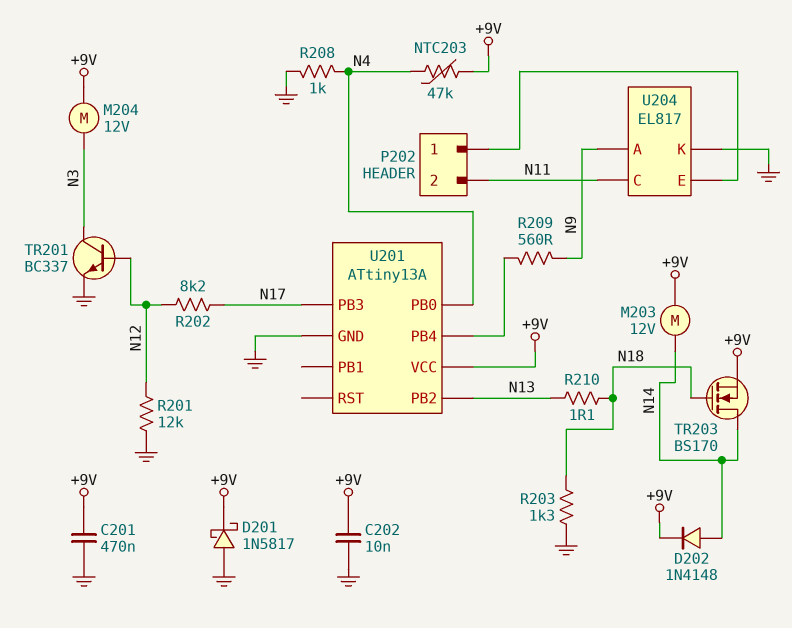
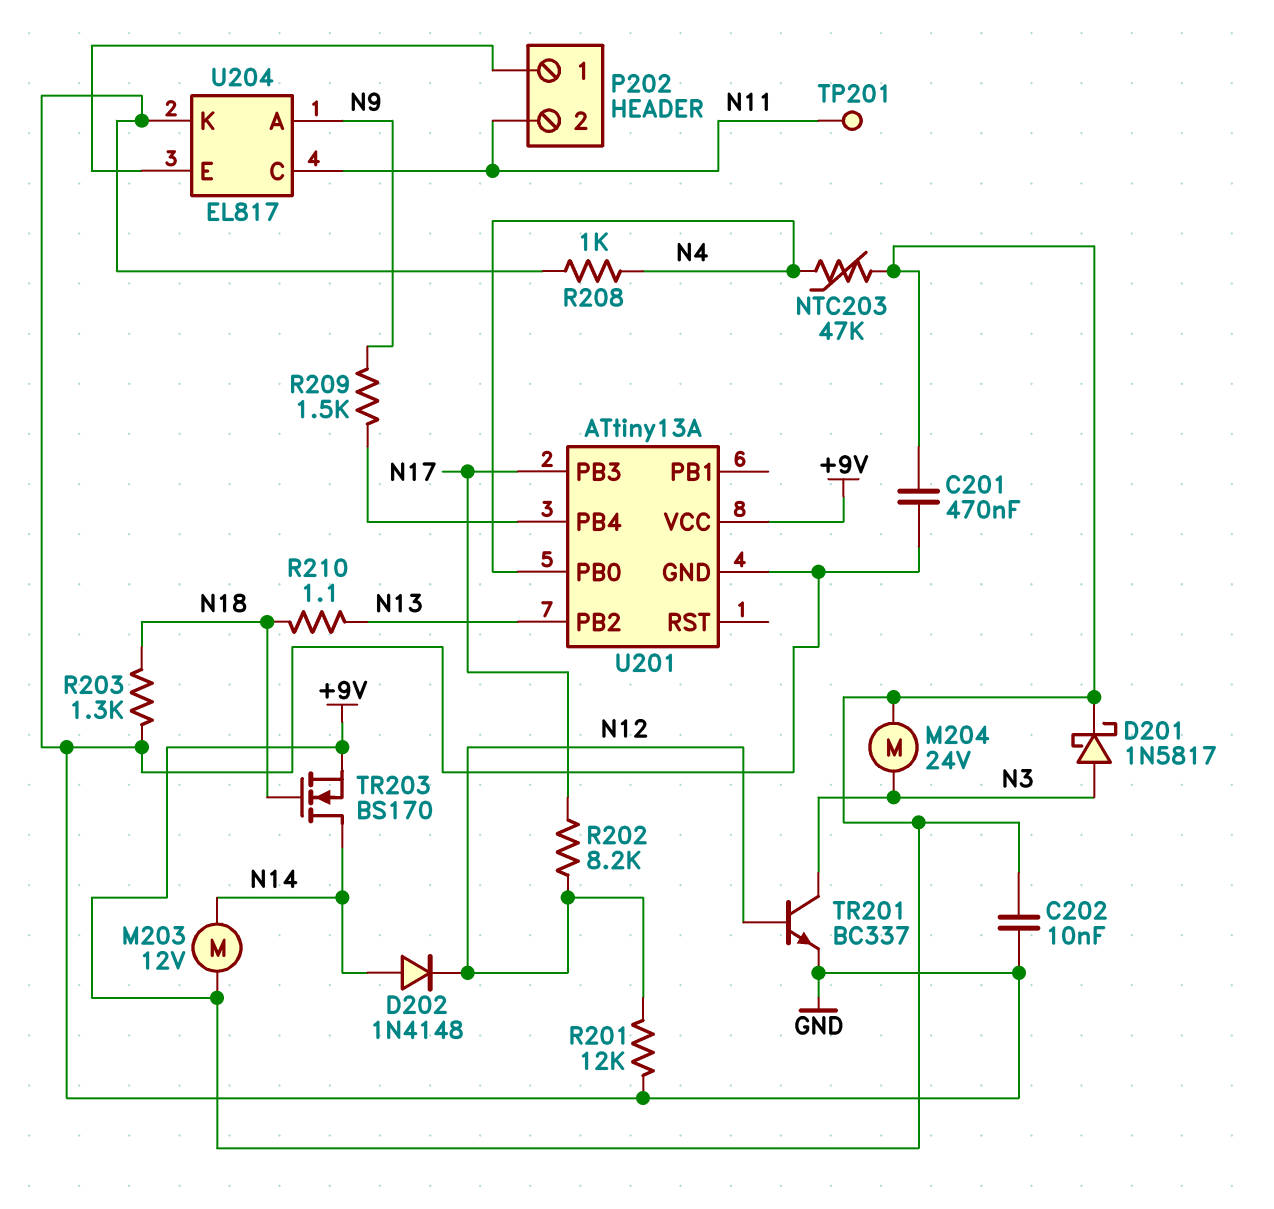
D201: schottky 1N5817 (A GND, K +9V) -> schottky 1N5817 (A N3, K +9V)
D202: diode 1N4148 (A N14, K +9V) -> diode 1N4148 (A N14, K N12)
M204: motor 12V (+9V, N3) -> motor 24V (+9V, N3)
R209: 560 (N9, U201/PB4) -> 1.5k (N9, U201/PB4)
TP201: none -> test point (N11)

